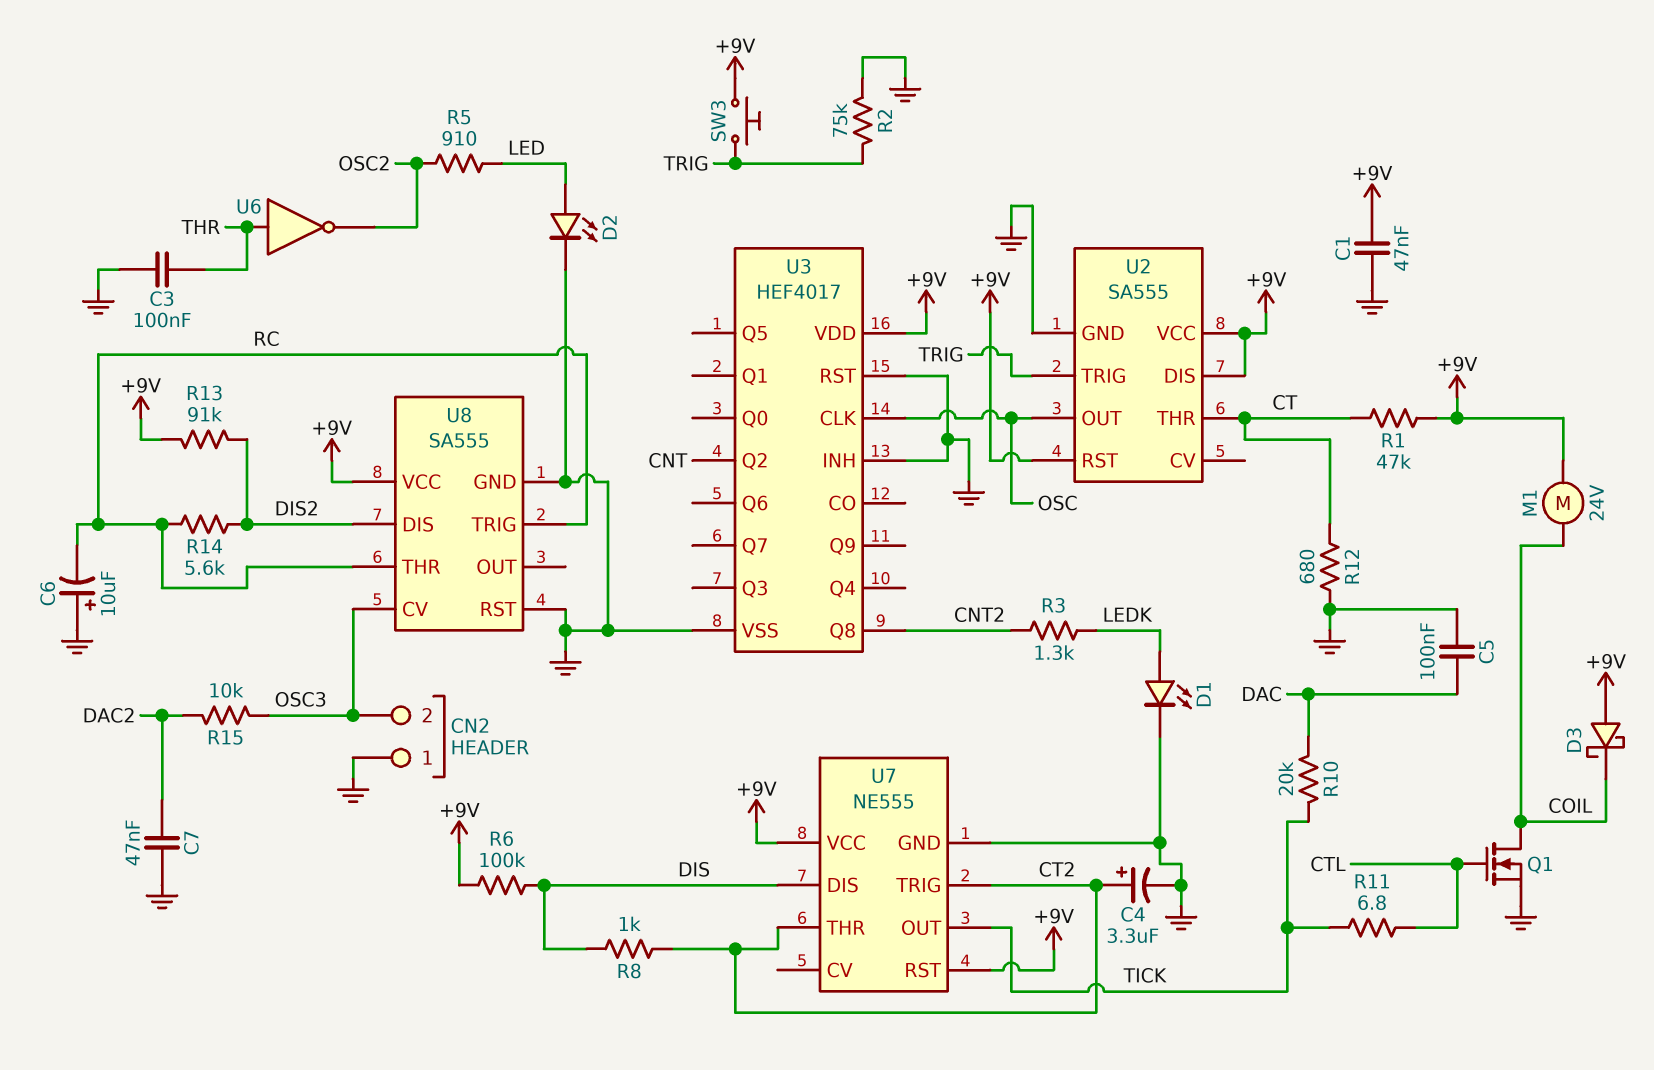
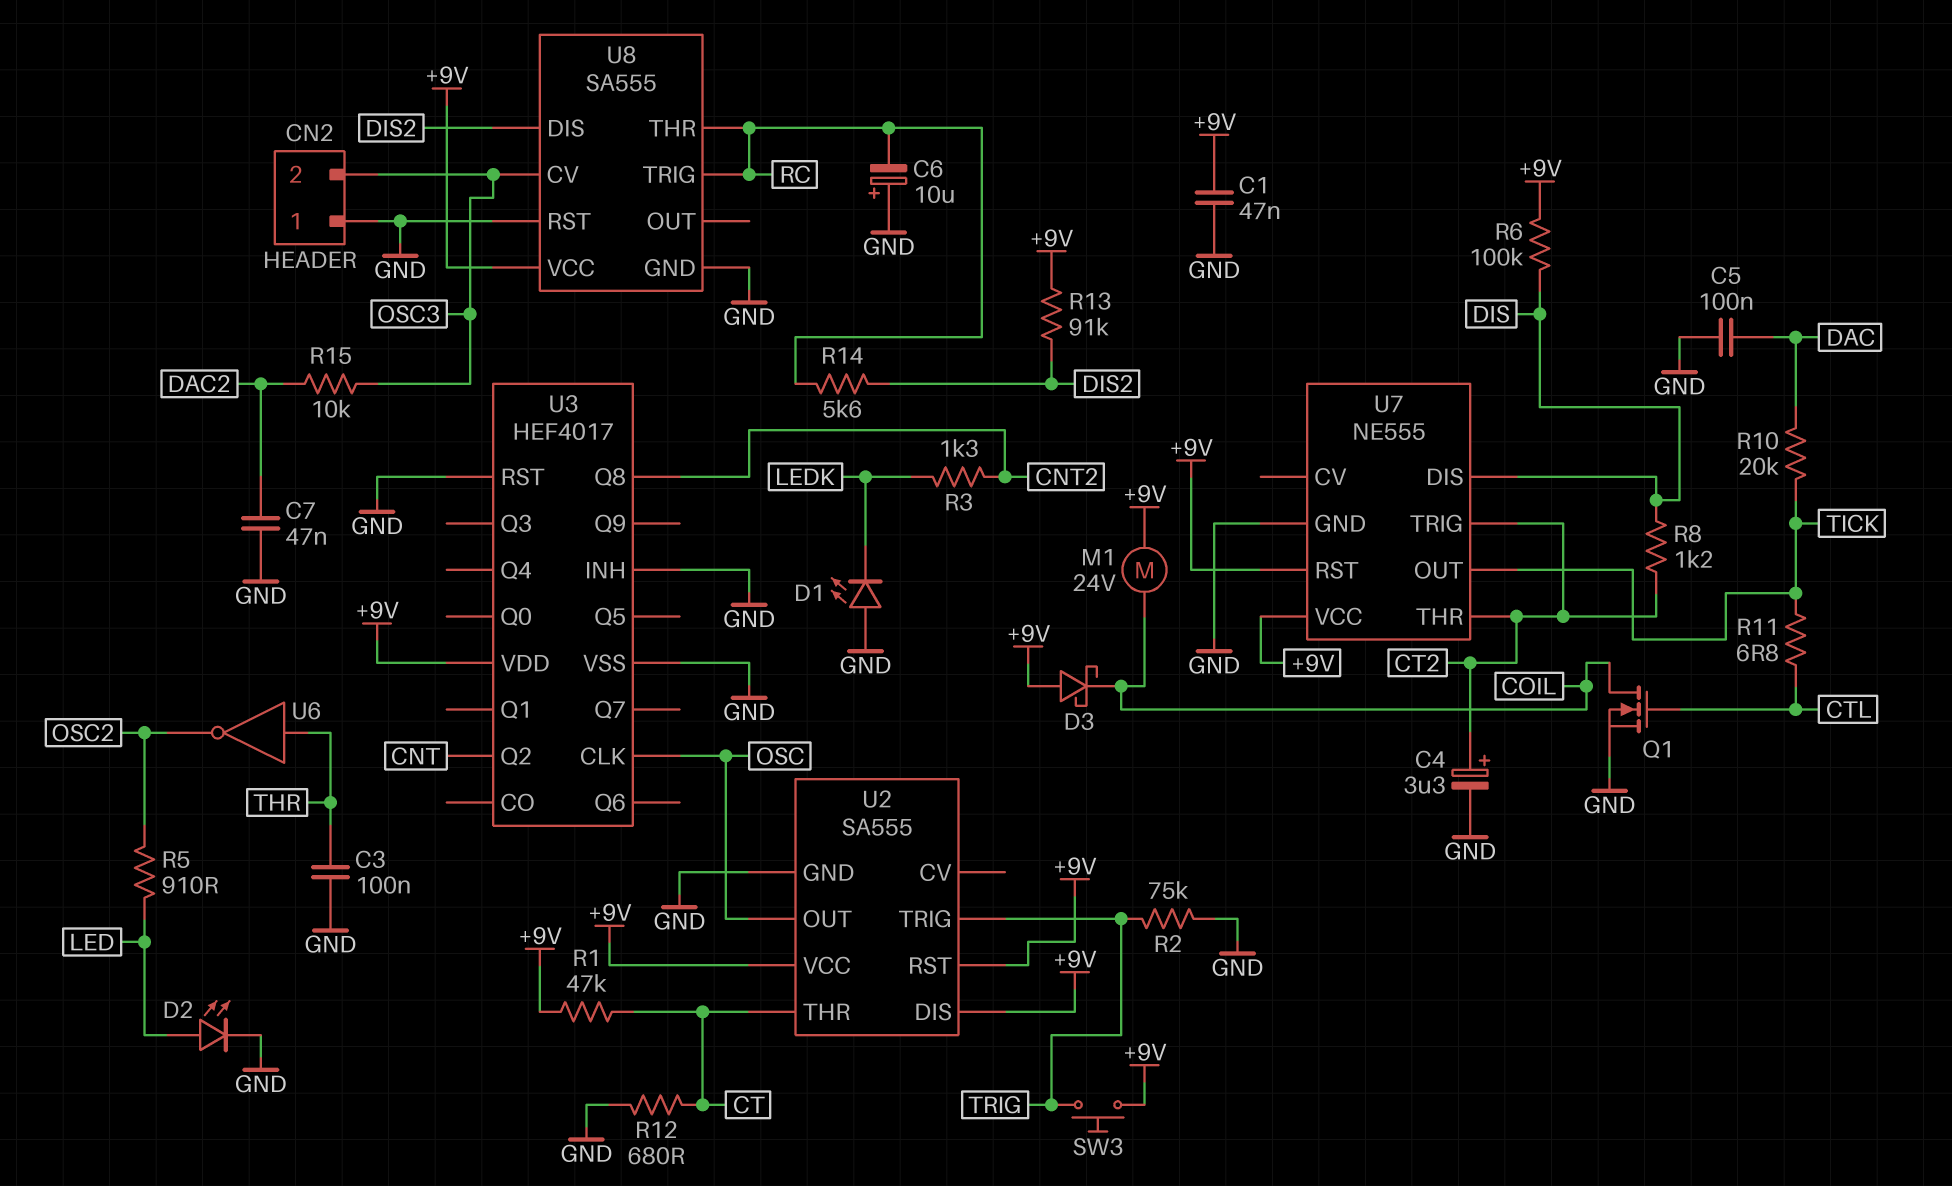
D1: LED (A LEDK, K GND) -> LED (A GND, K LEDK)
R8: 1k (CT2, DIS) -> 1.2k (CT2, DIS)

